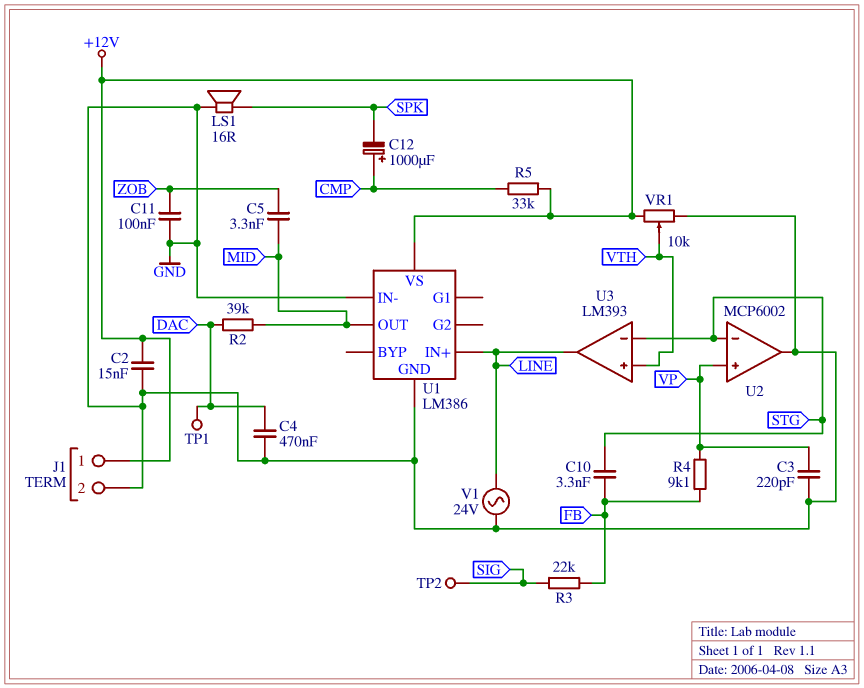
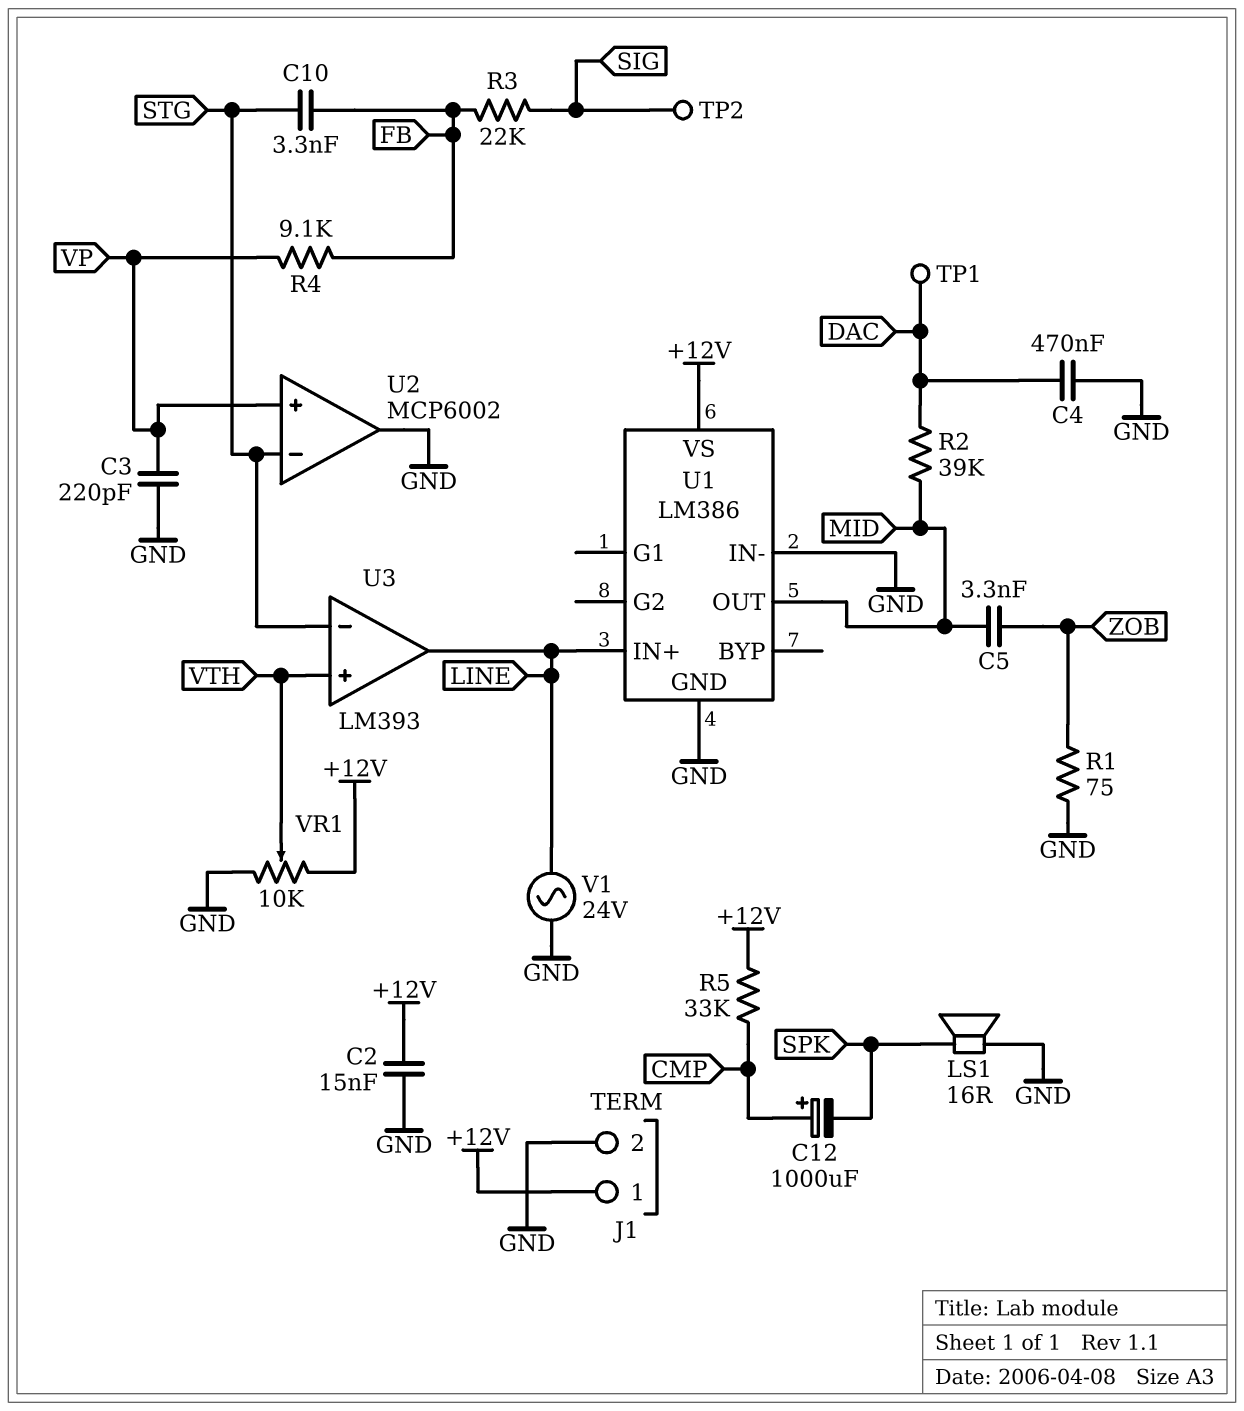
C11: 100nF (GND, ZOB) -> none
R1: none -> 75 (GND, ZOB)

